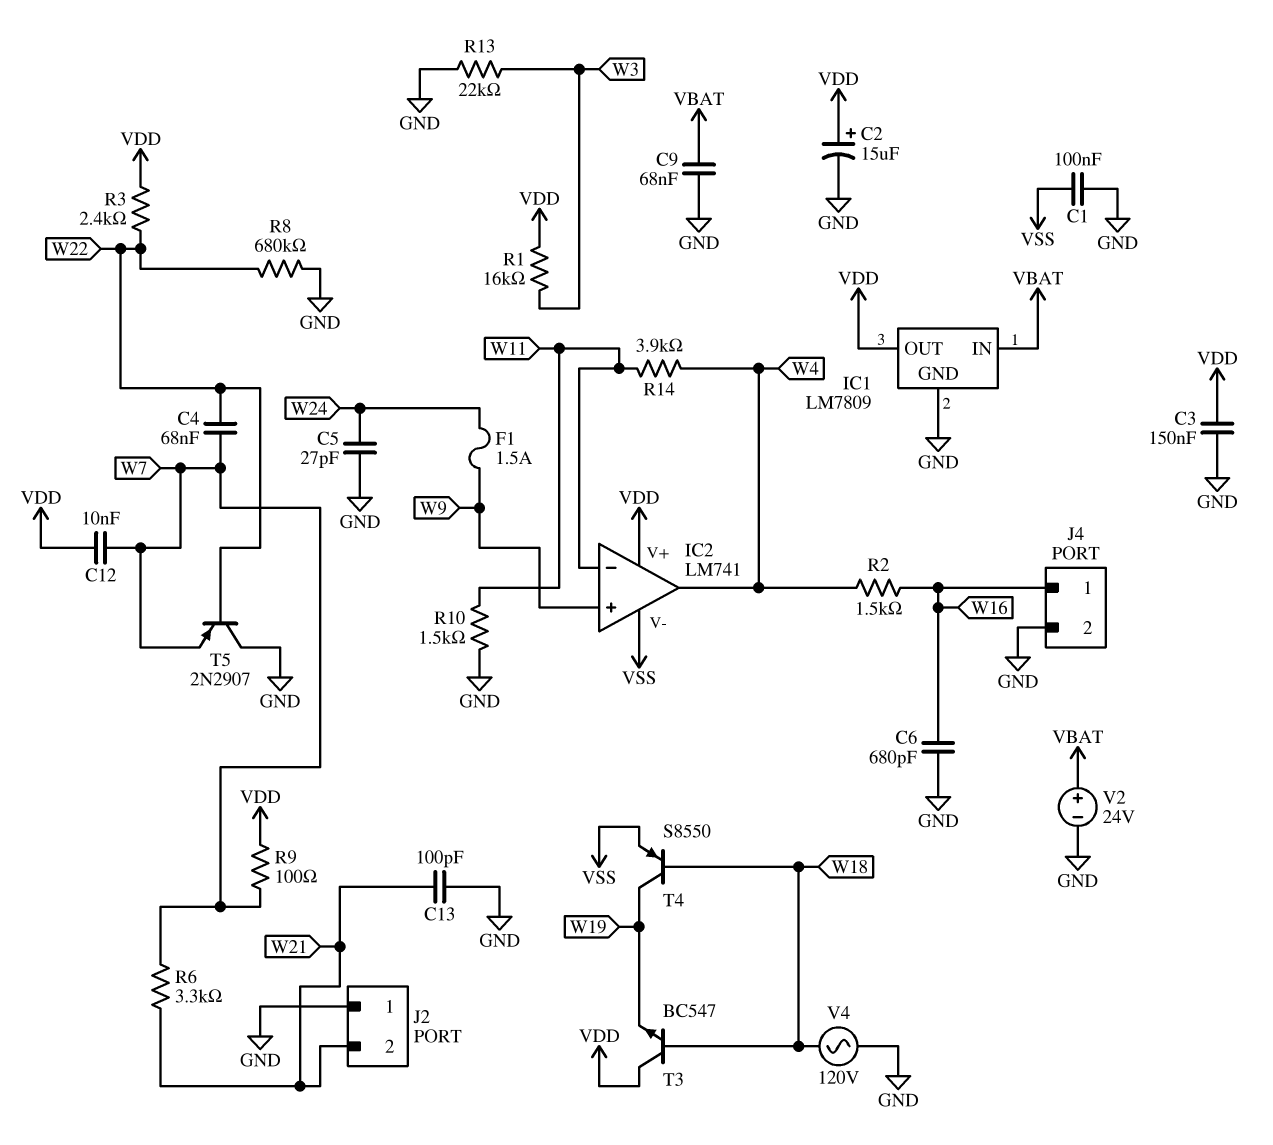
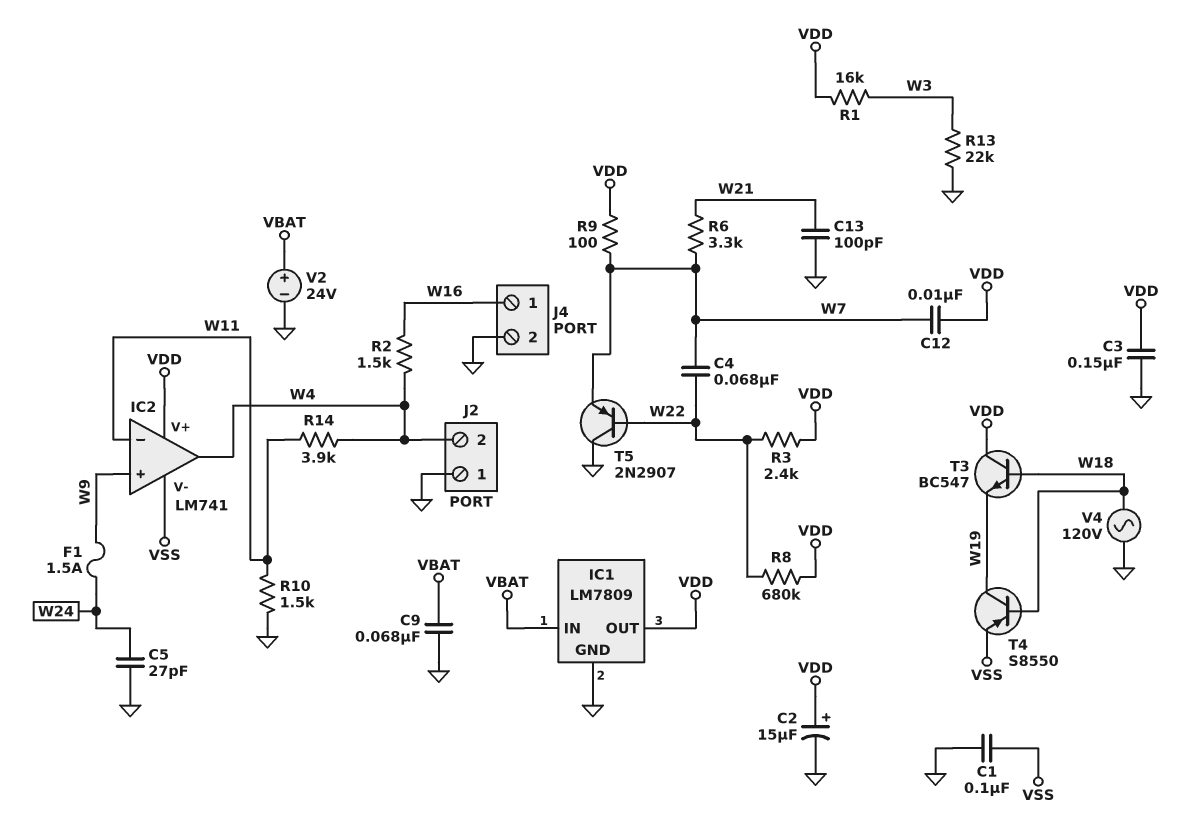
C6: 680pF (GND, W16) -> none
J2 pin 2: W21 -> W4
R8: 680k (GND, W22) -> 680k (VDD, W22)

